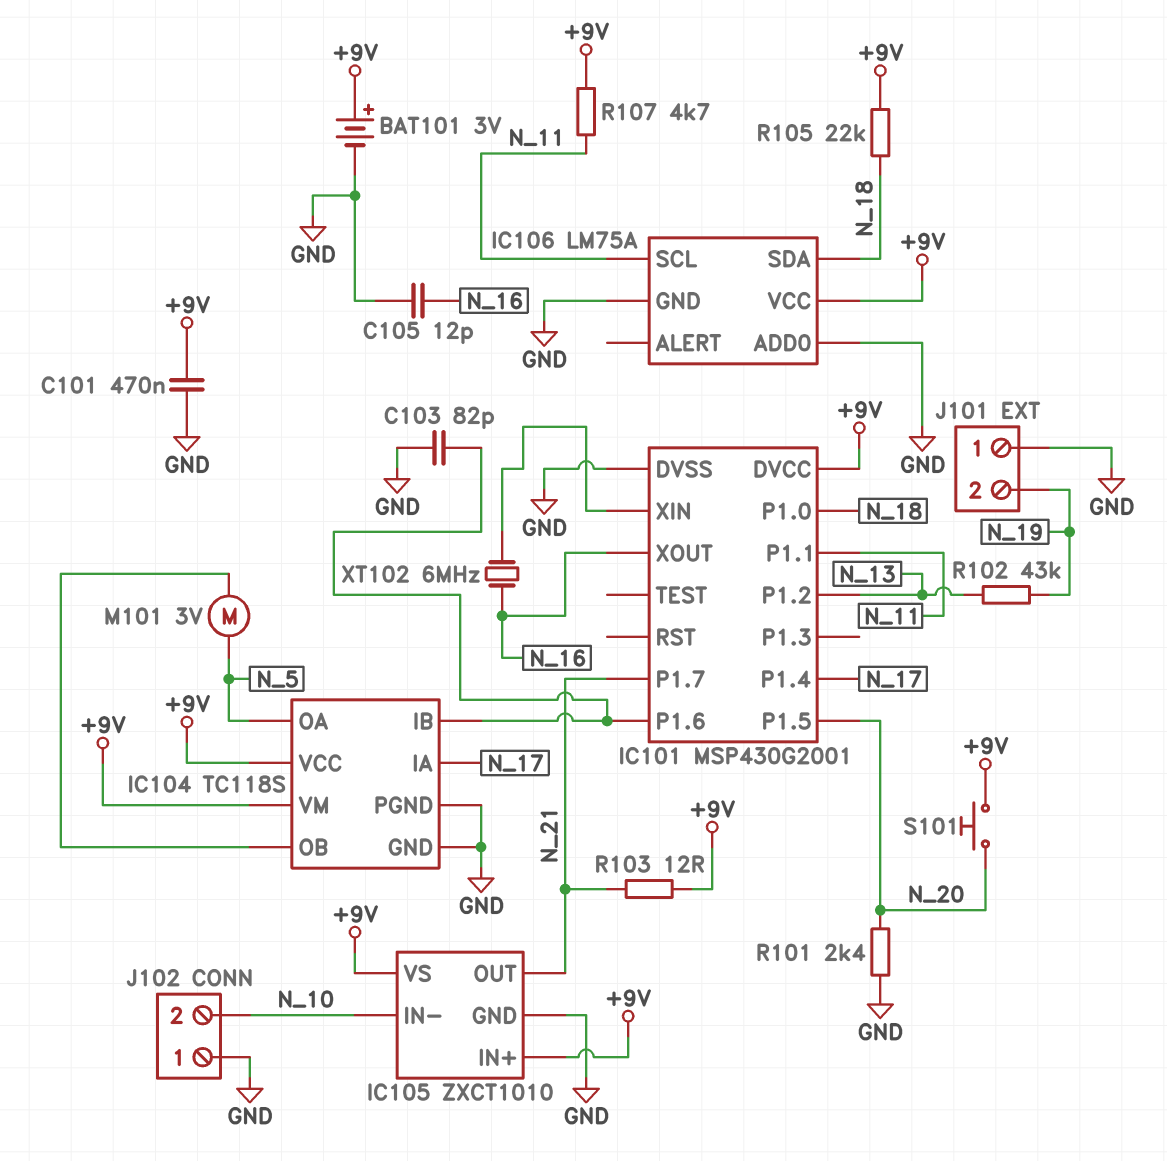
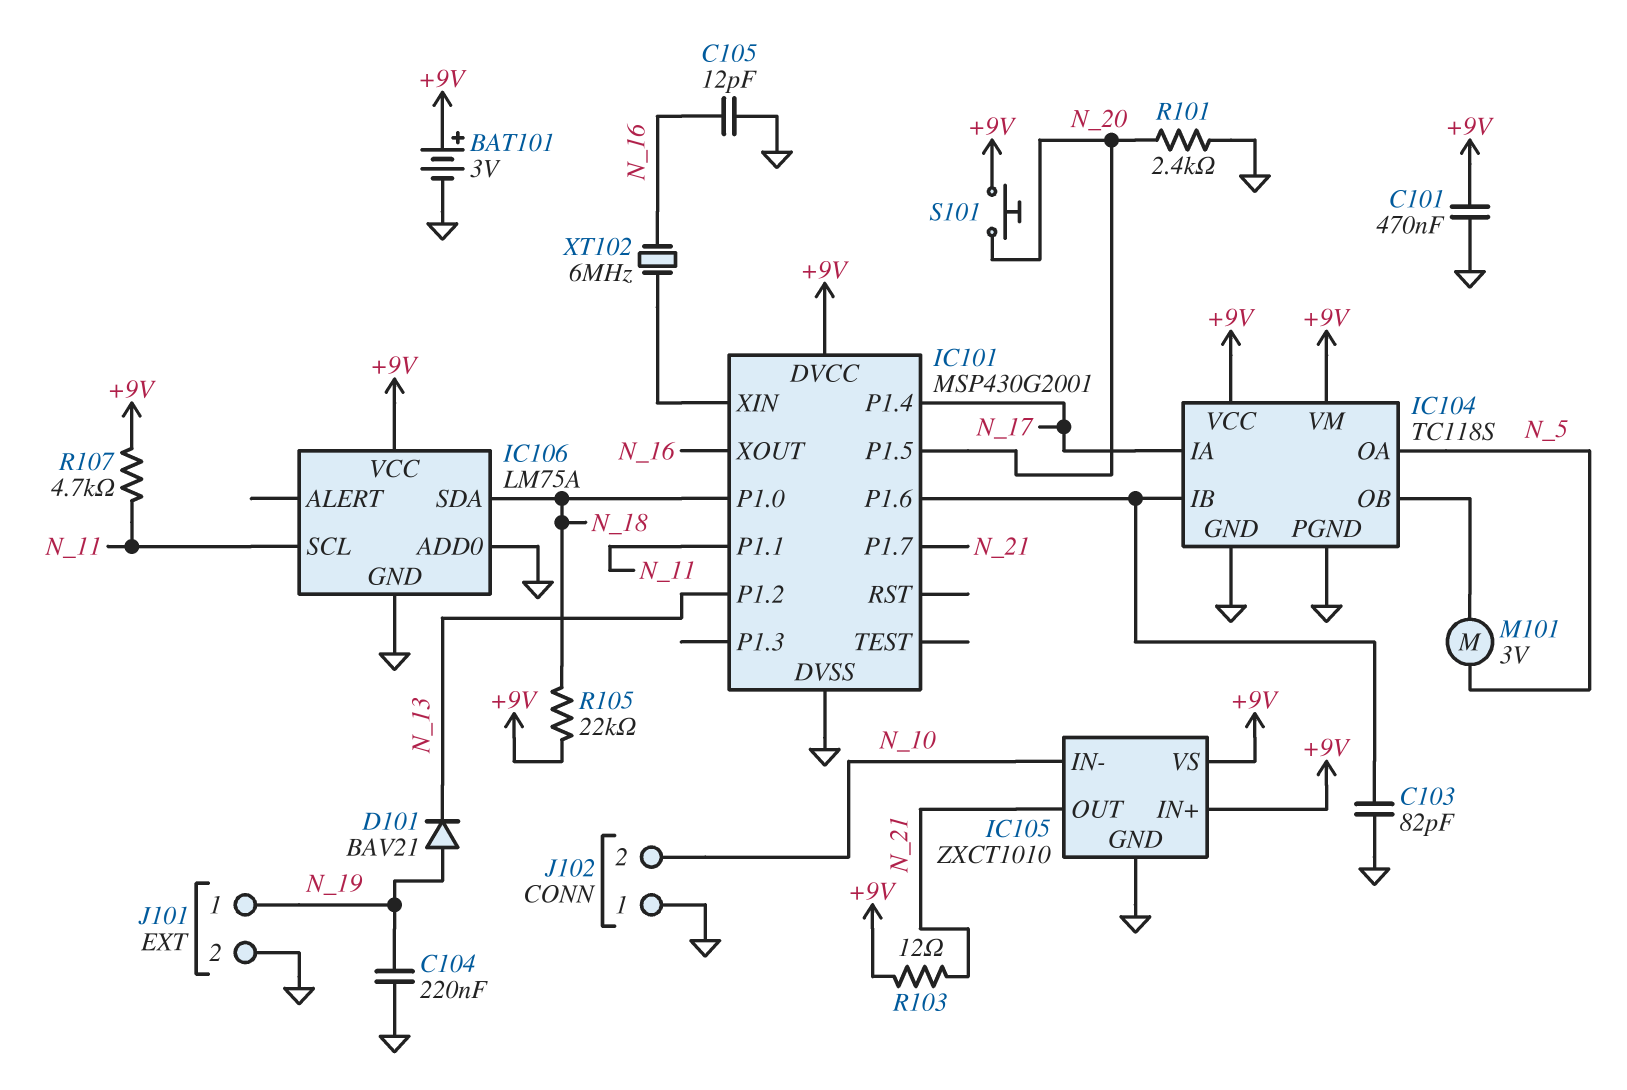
C104: none -> 220nF (GND, N_19)
D101: none -> diode BAV21 (A N_19, K N_13)
J101 pin 1: GND -> N_19
J101 pin 2: N_19 -> GND
R102: 43k (N_13, N_19) -> none

